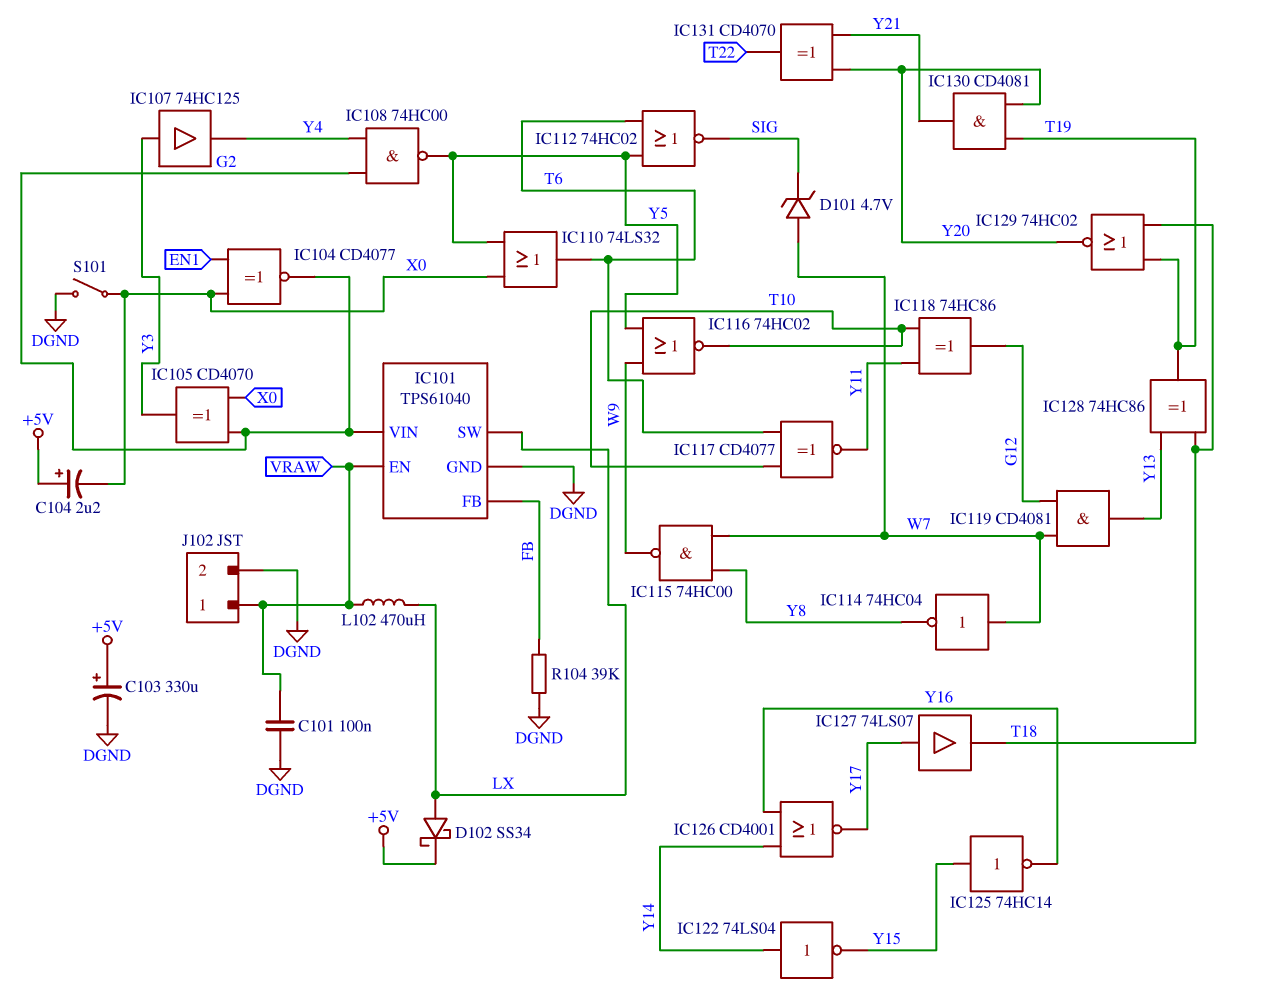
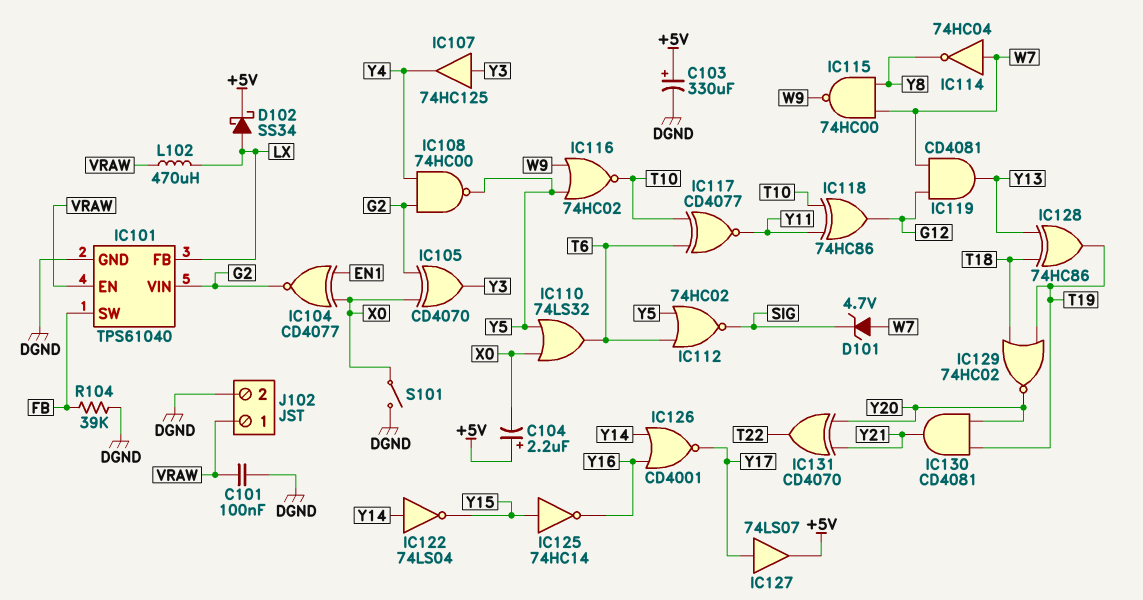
IC101 pin FB: FB -> LX
IC101 pin SW: LX -> FB
IC127: buffer 74LS07 (in Y17, out T18) -> buffer 74LS07 (in Y17, out +5V)

